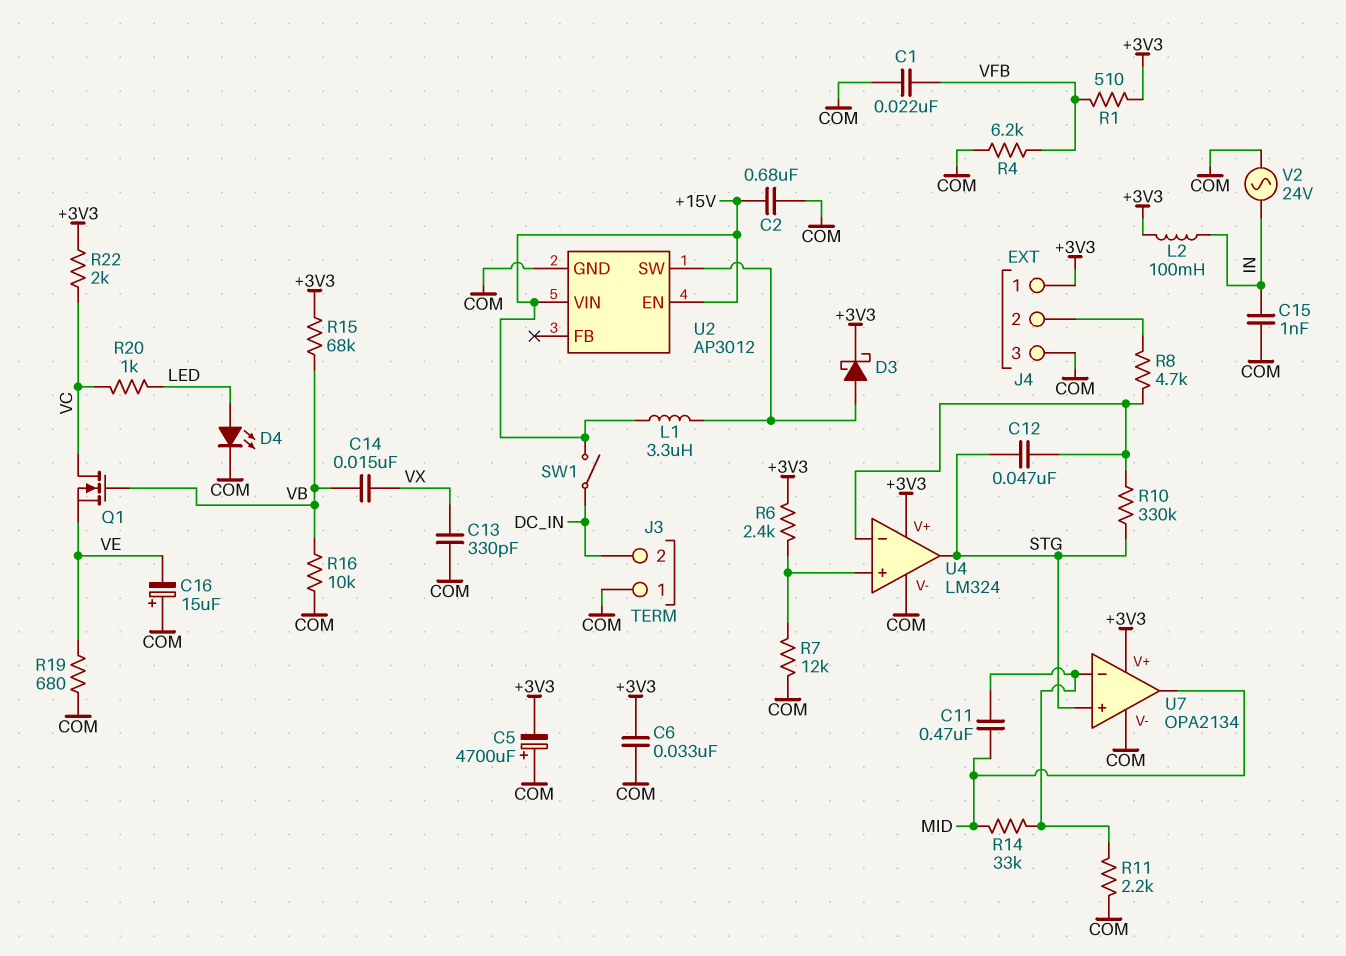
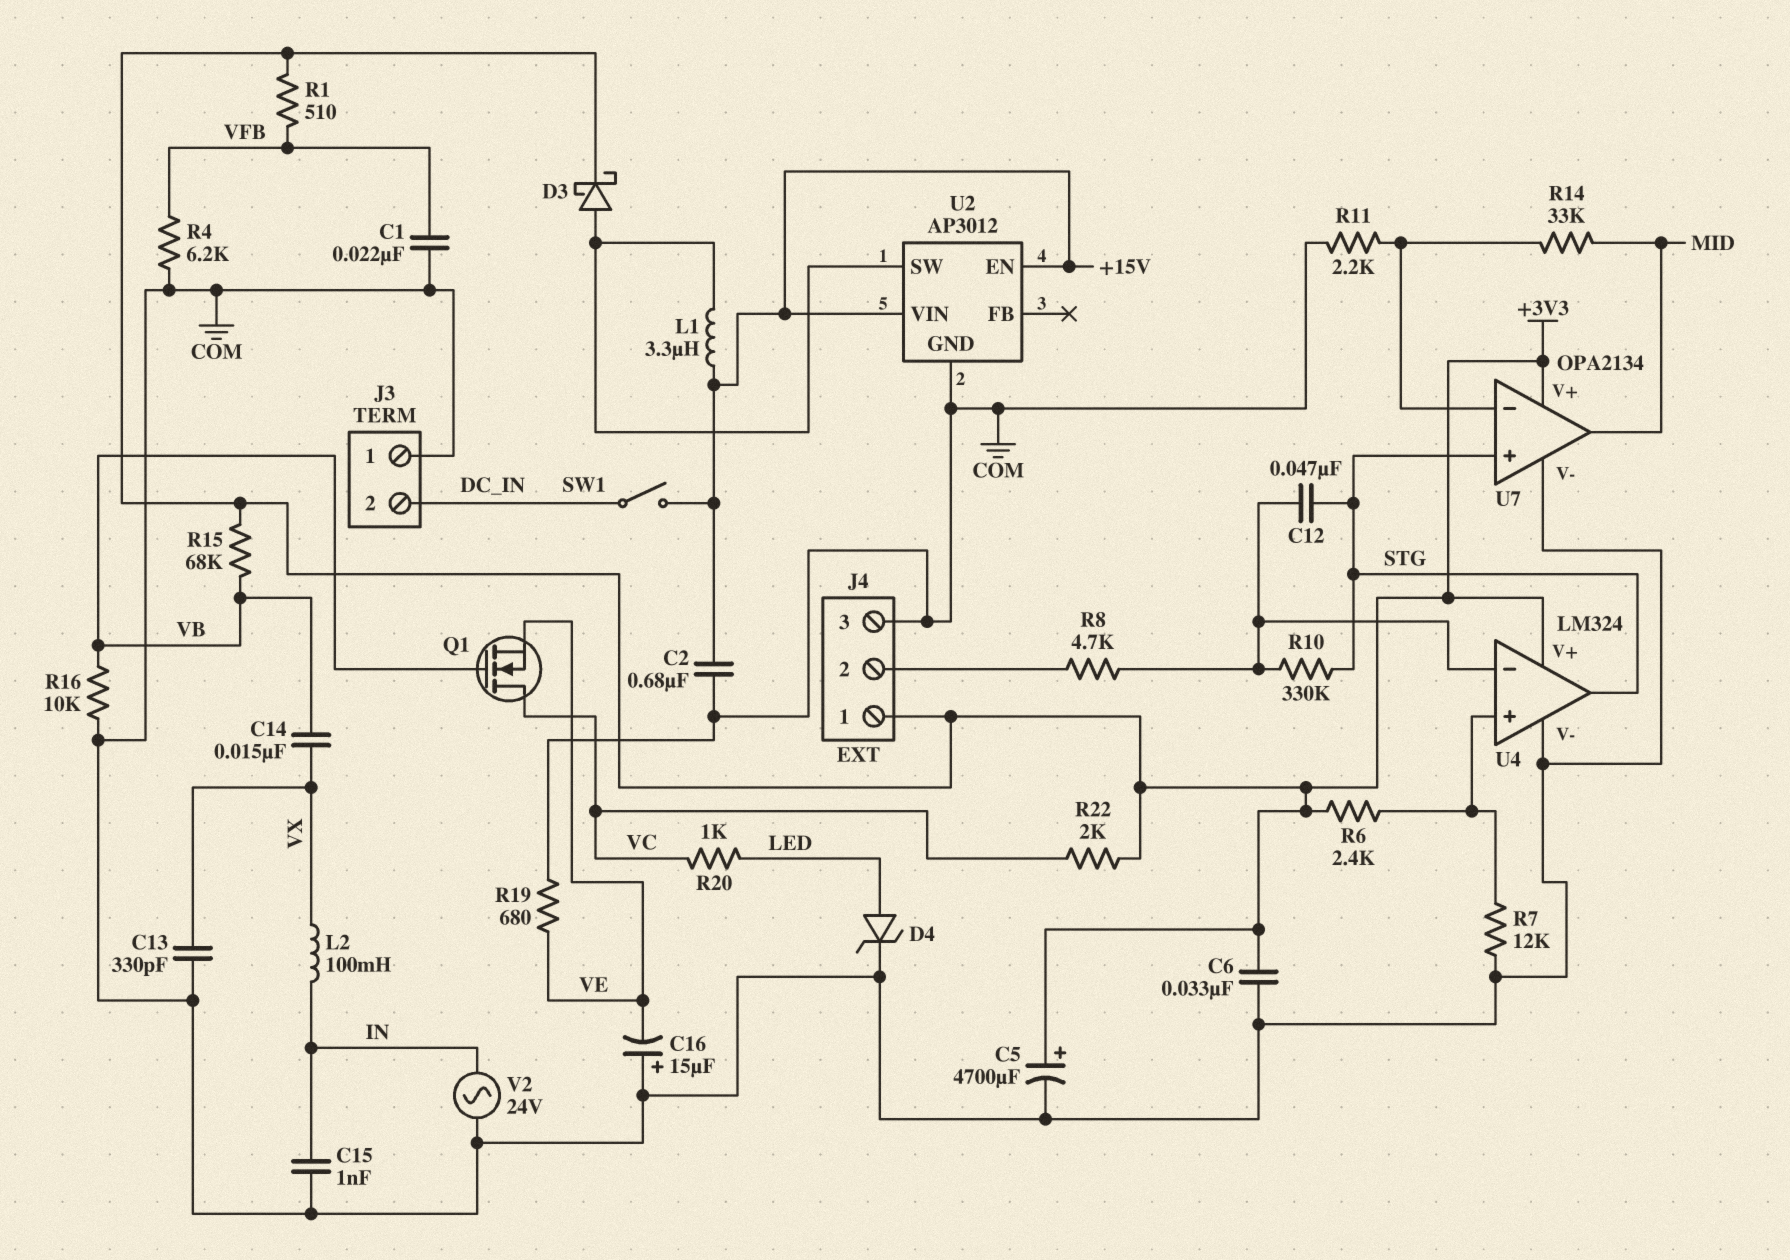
C5: 4700uF (plus COM, minus +3V3) -> 4700uF (plus +3V3, minus COM)
C11: 470nF (MID, U7/in-) -> none
D4: LED (A LED, K COM) -> zener (A LED, K COM)
L2: 100mH (+3V3, IN) -> 100mH (IN, VX)

